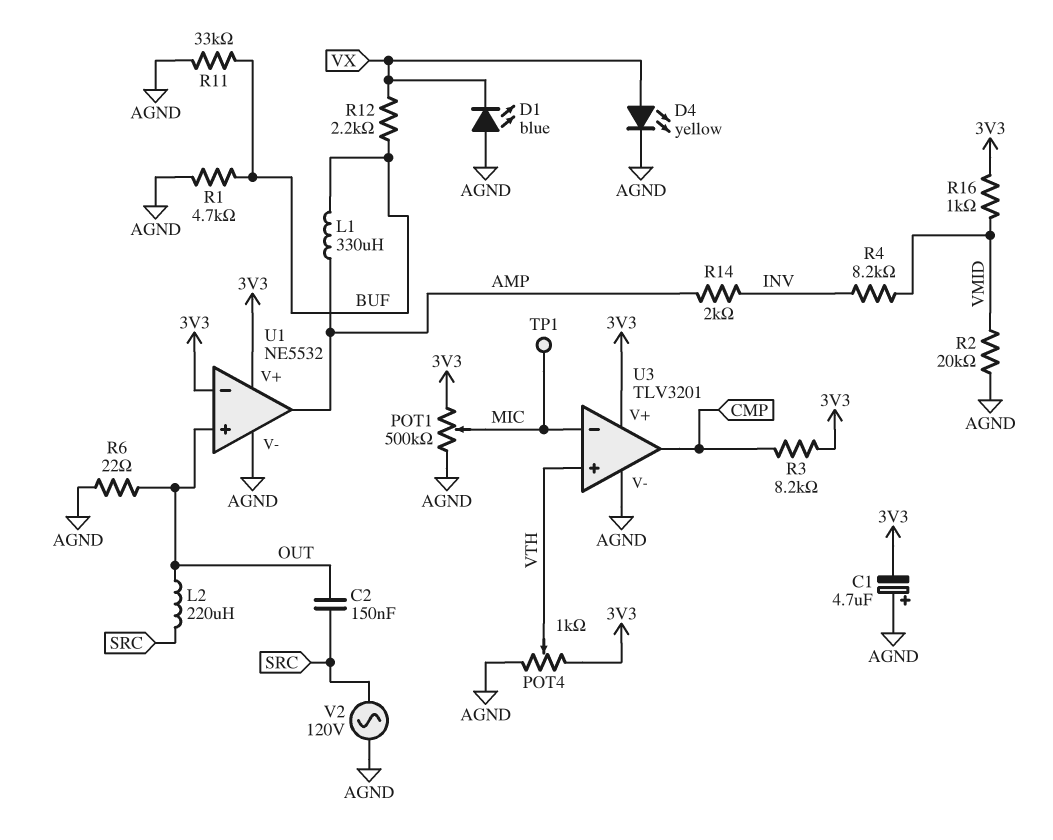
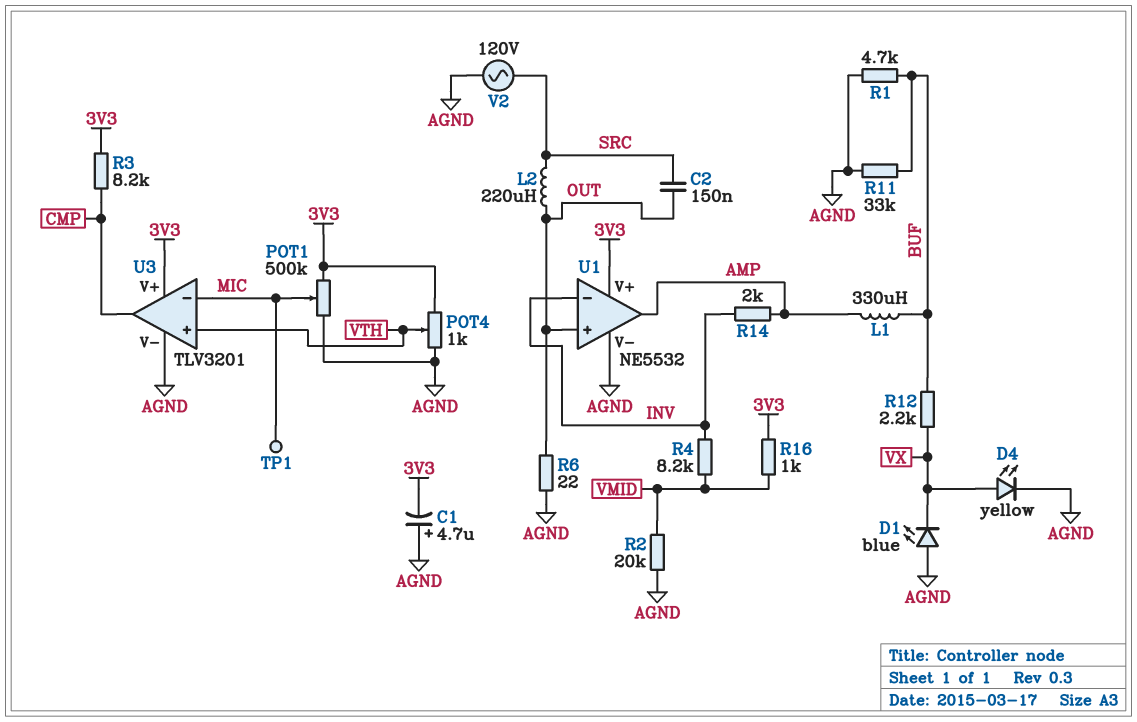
U1 pin in-: 3V3 -> INV

